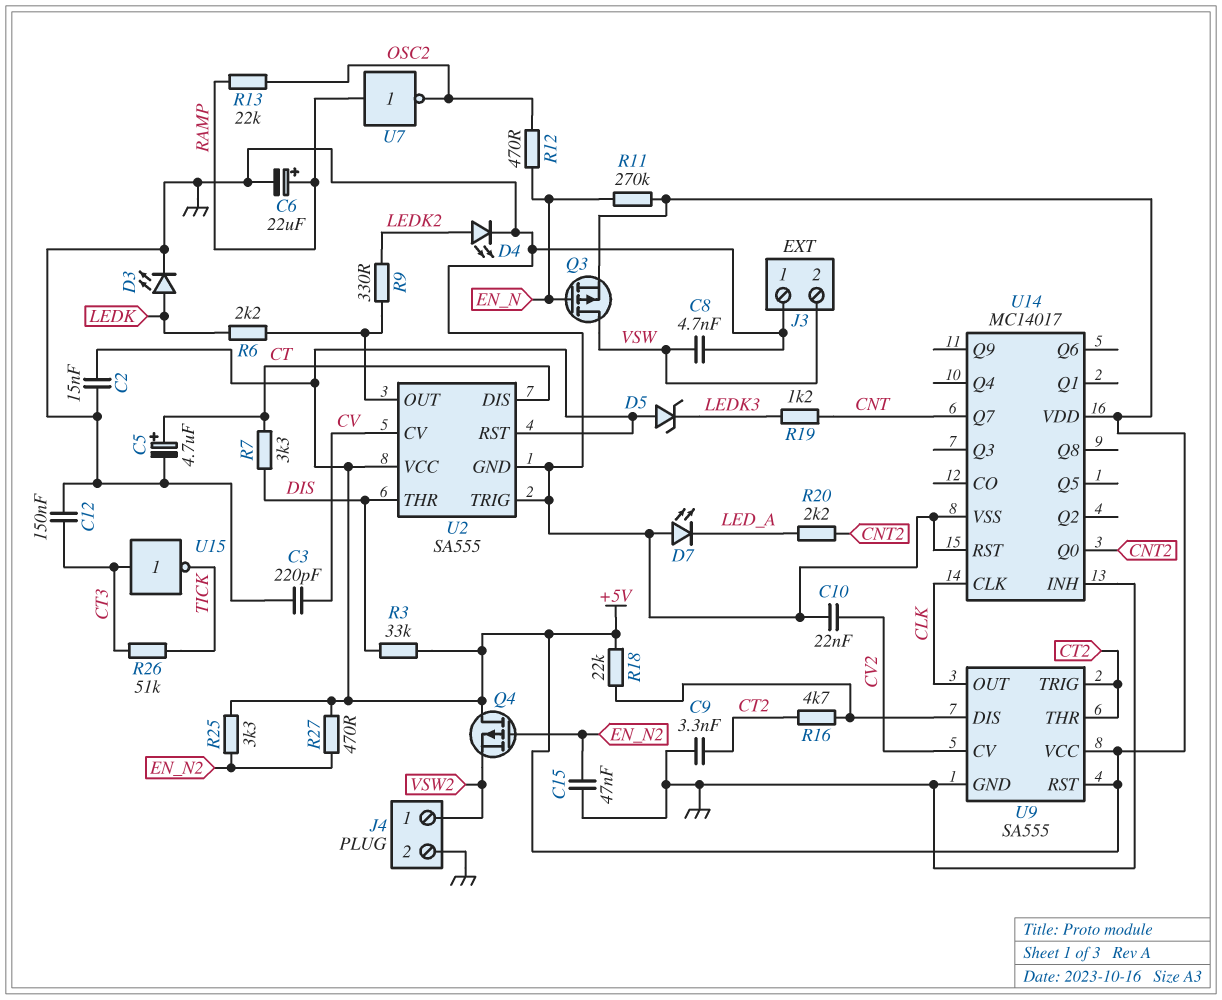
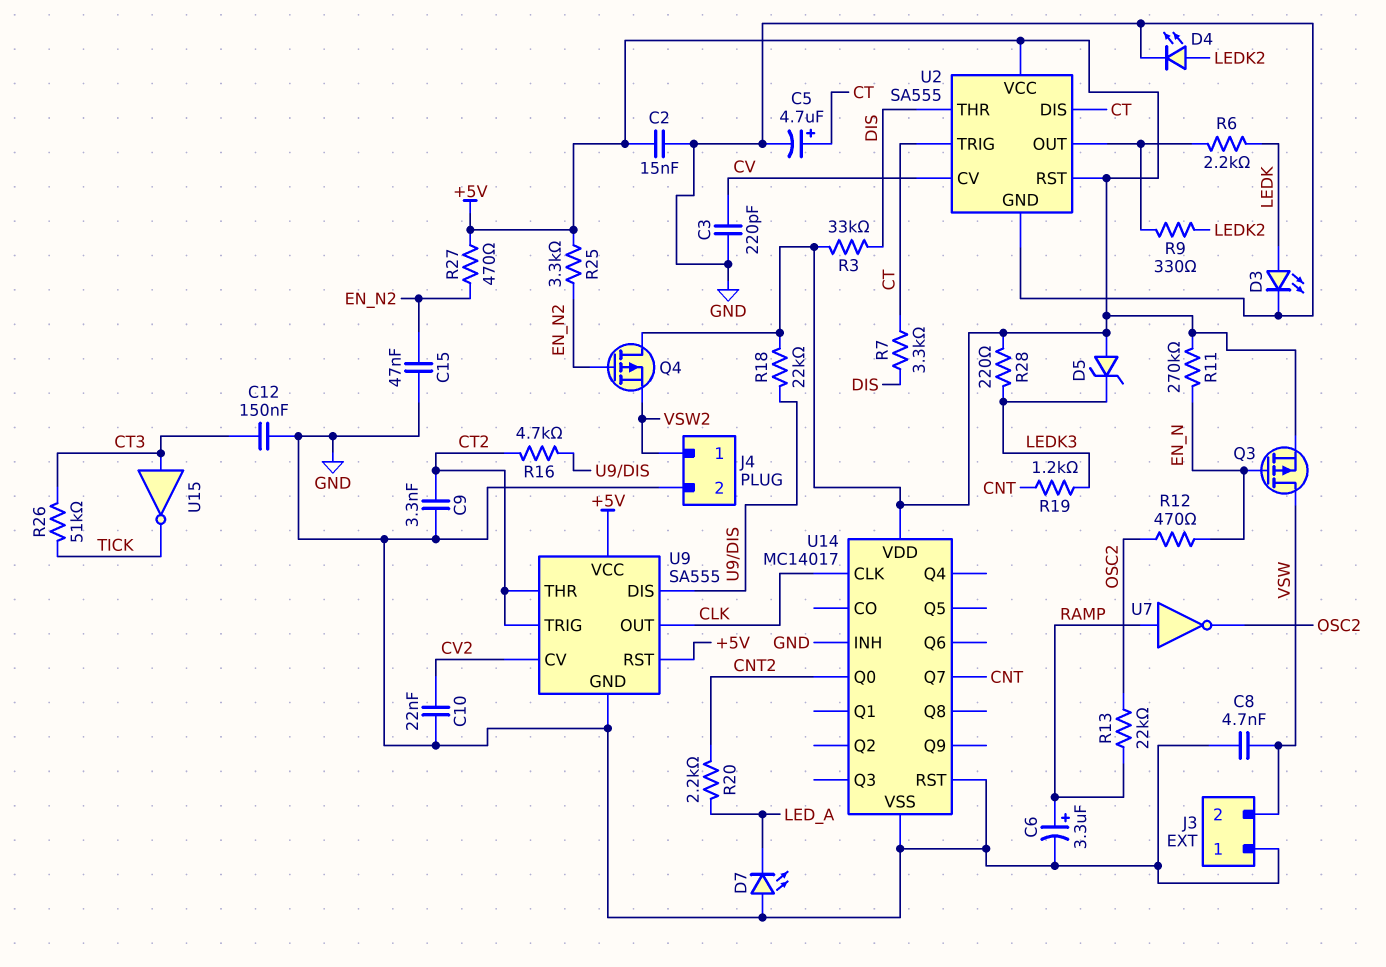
C6: 22uF (plus RAMP, minus GND) -> 3.3uF (plus RAMP, minus GND)
R28: none -> 220 (+5V, LEDK3)
U2 pin TRIG: GND -> CT

